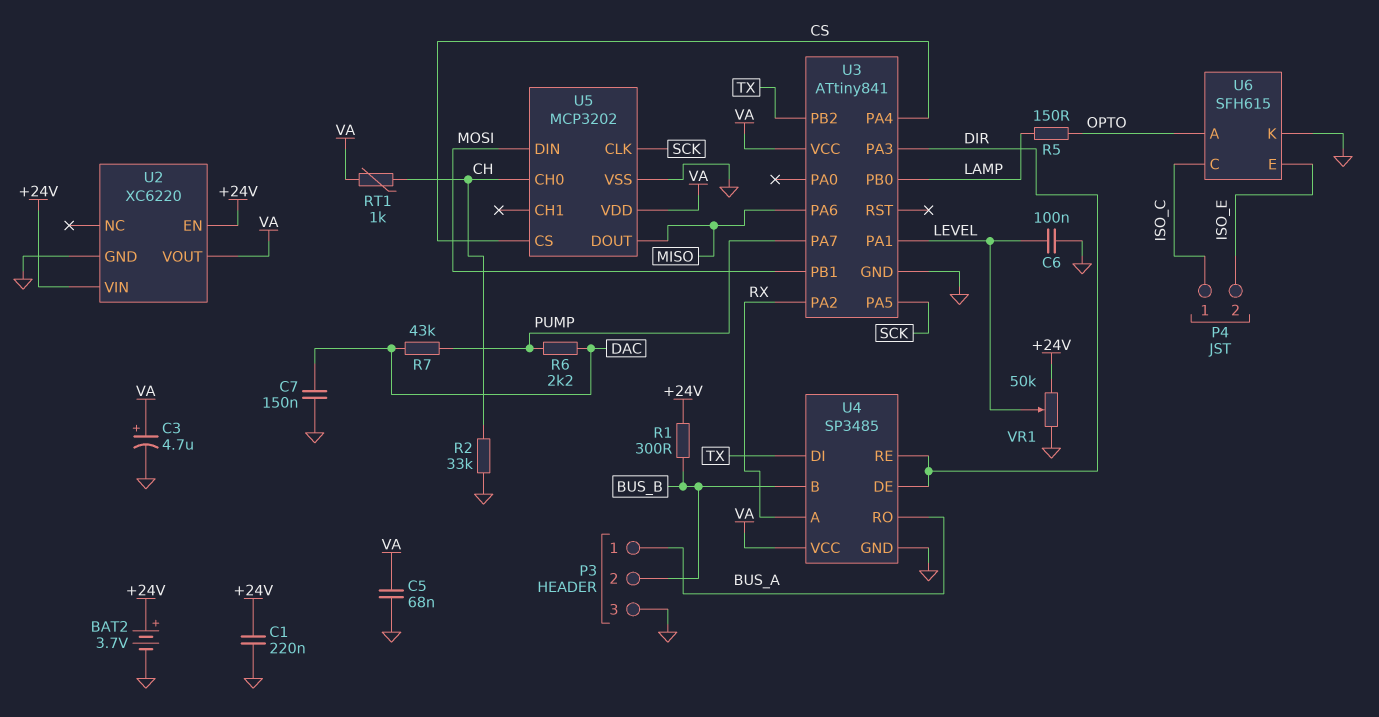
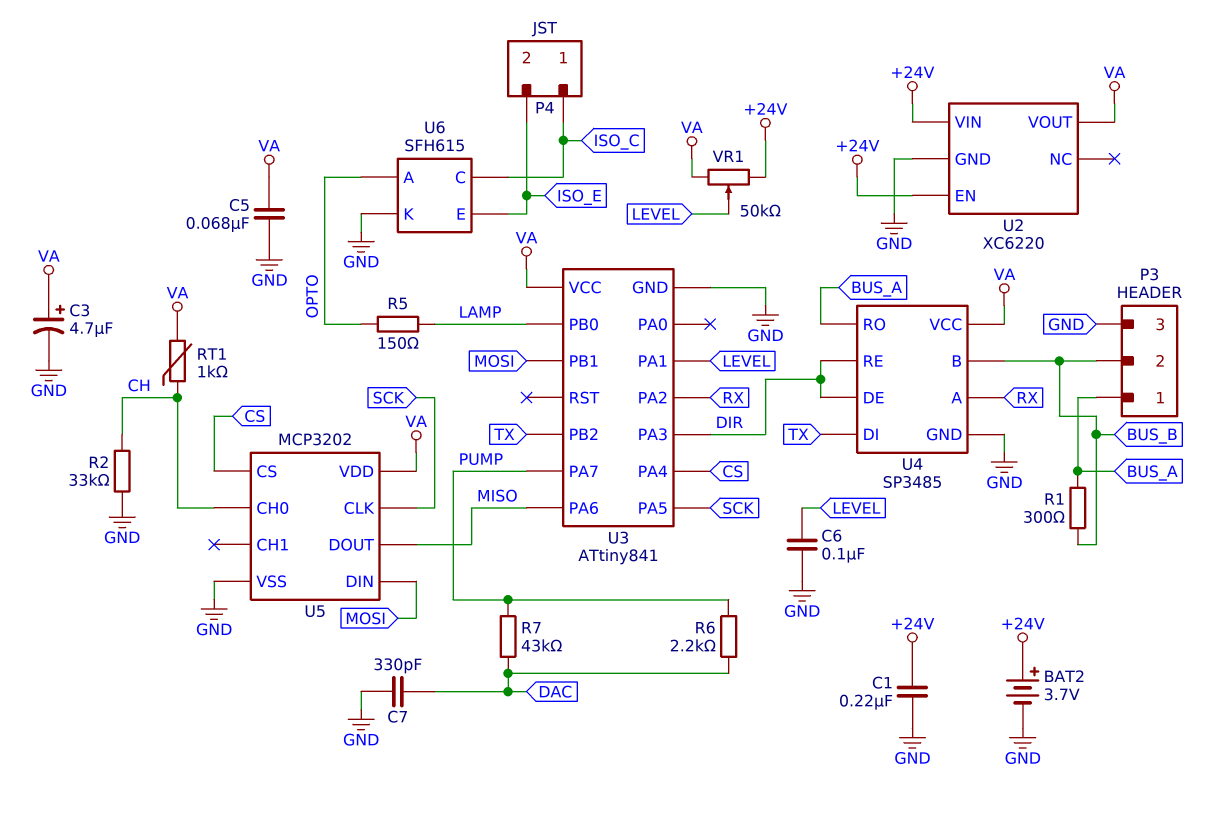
C7: 150nF (DAC, GND) -> 330pF (DAC, GND)
R1: 300 (+24V, BUS_B) -> 300 (BUS_A, BUS_B)
VR1: 50k (+24V, GND, wiper LEVEL) -> 50k (+24V, VA, wiper LEVEL)

